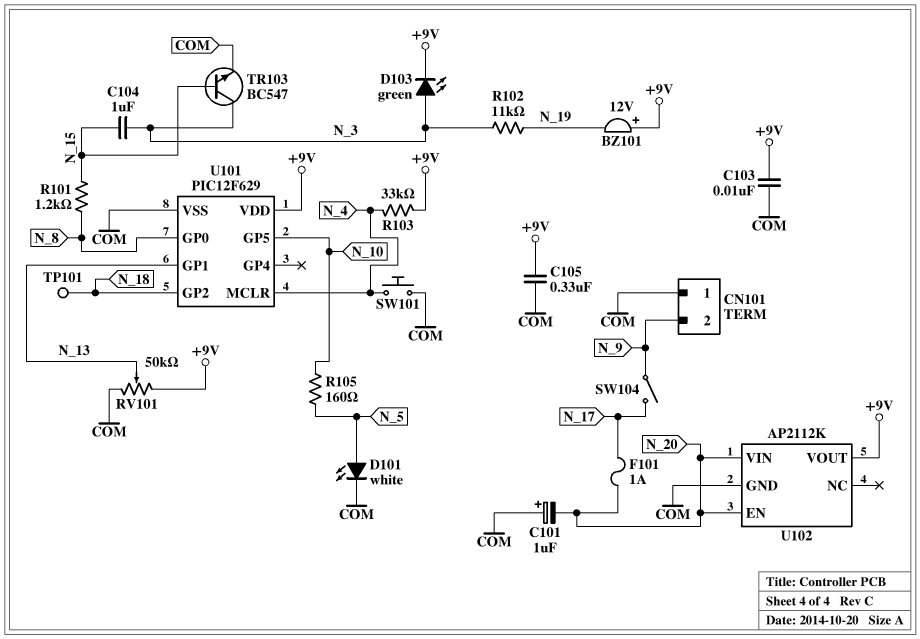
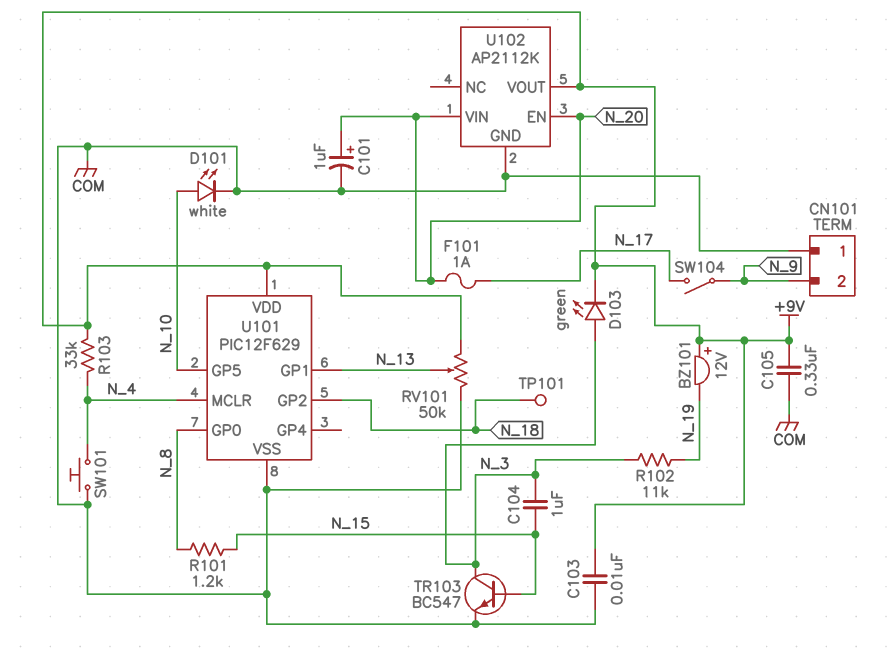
C101: 1uF (plus COM, minus N_20) -> 1uF (plus N_20, minus COM)
D101: LED white (A N_5, K COM) -> LED white (A N_10, K COM)
R105: 160 (N_5, N_10) -> none

